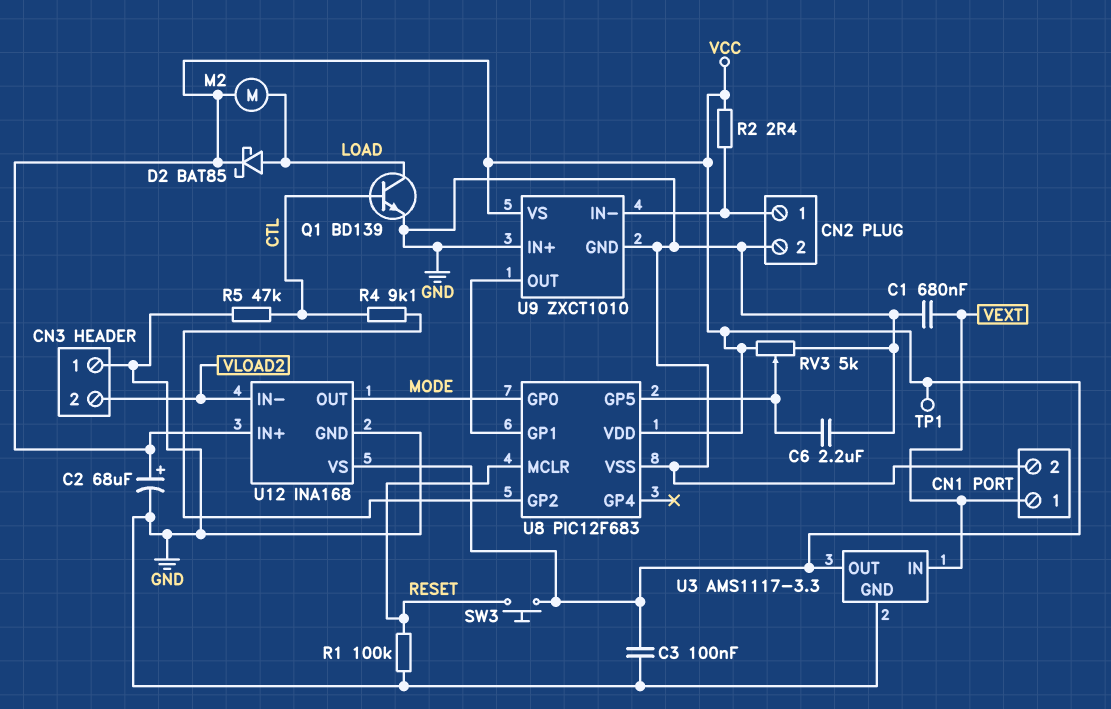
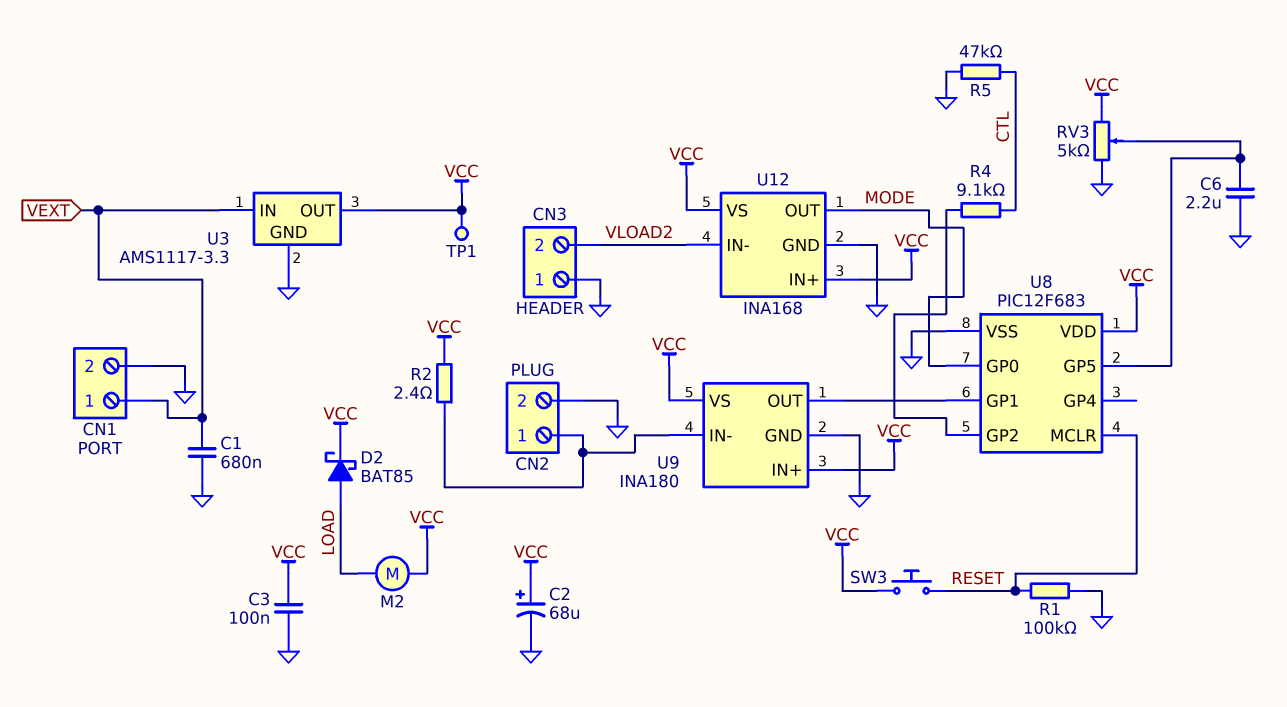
Q1: NPN BD139 (B CTL, C LOAD, E GND) -> none
U9: ZXCT1010 -> INA180
U9 pin IN+: GND -> VCC

